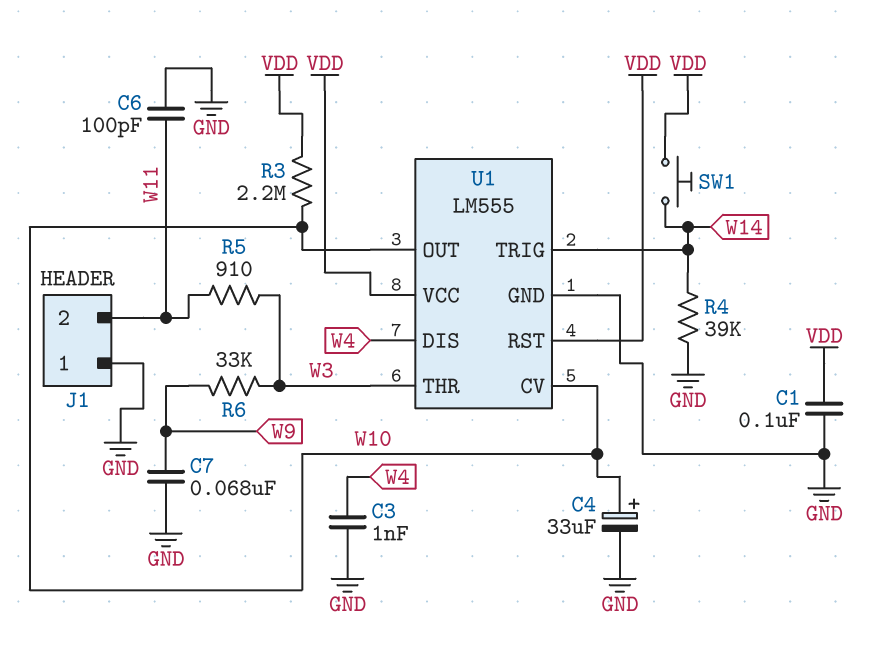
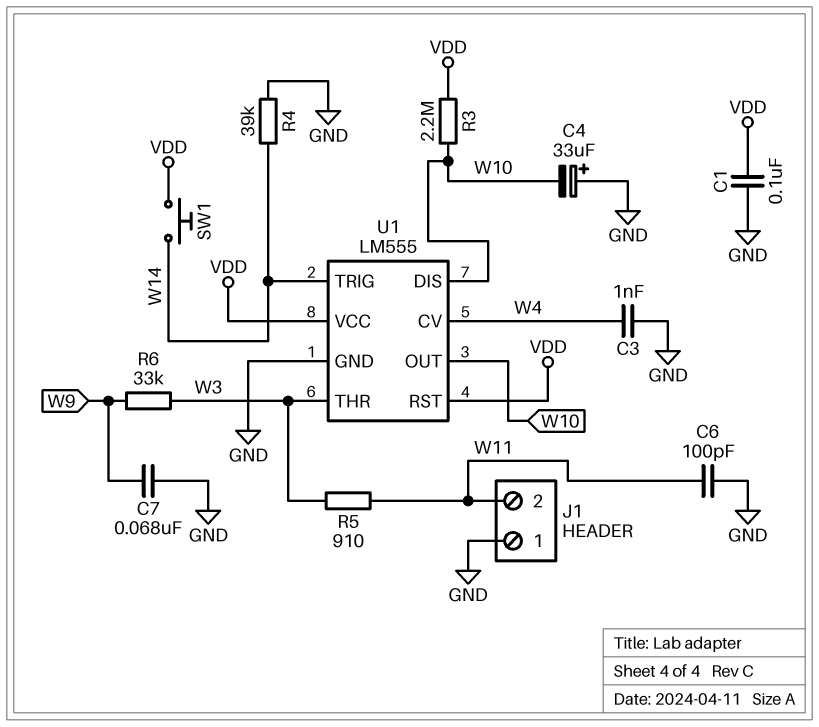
C4: 33uF (plus W10, minus GND) -> 33uF (plus GND, minus W10)
U1 pin CV: W10 -> W4
U1 pin DIS: W4 -> W10

